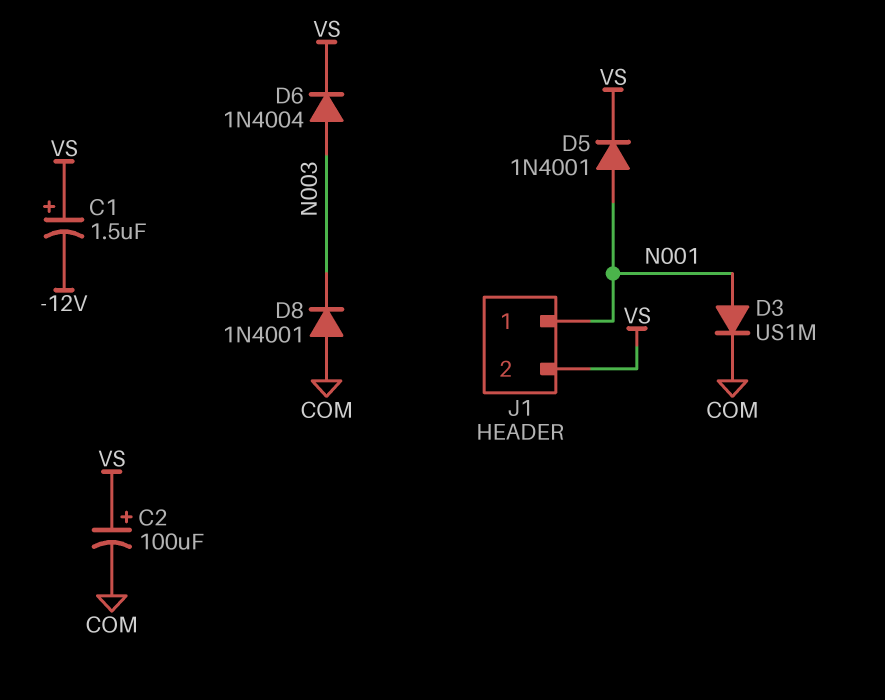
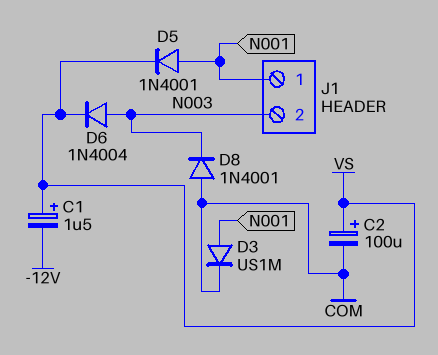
J1 pin 2: VS -> N003

